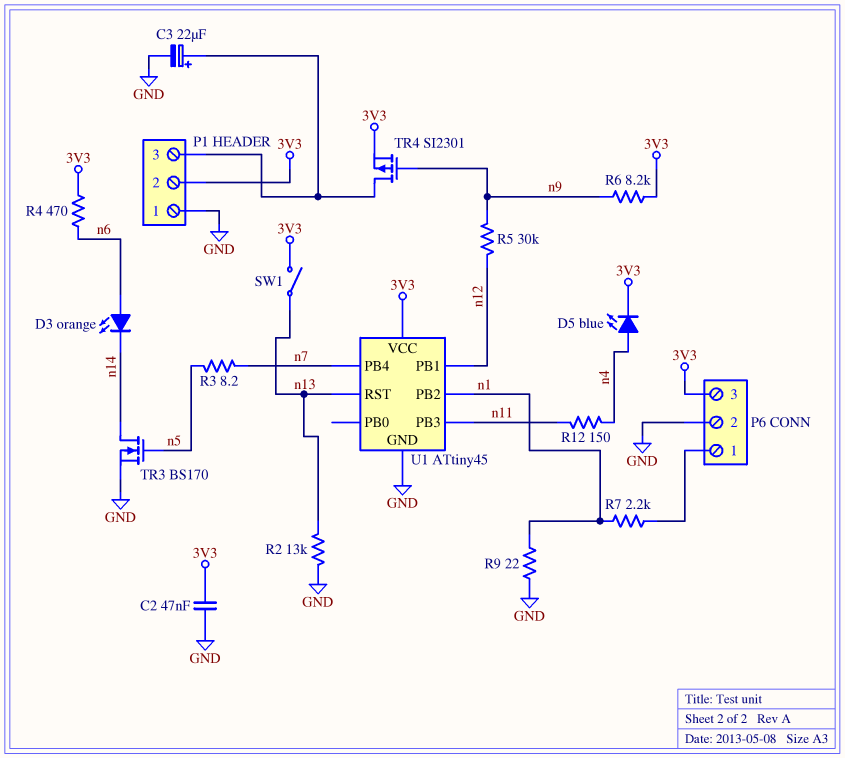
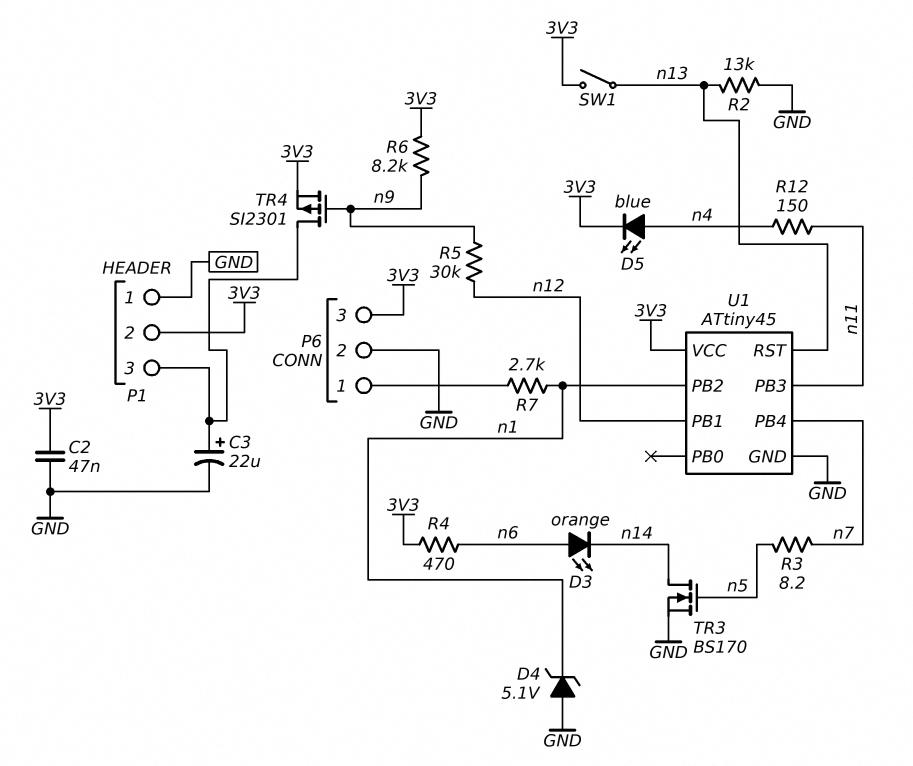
D4: none -> zener 5.1V (A GND, K n1)
R7: 2.2k (P6/1, n1) -> 2.7k (P6/1, n1)
R9: 22 (GND, n1) -> none

